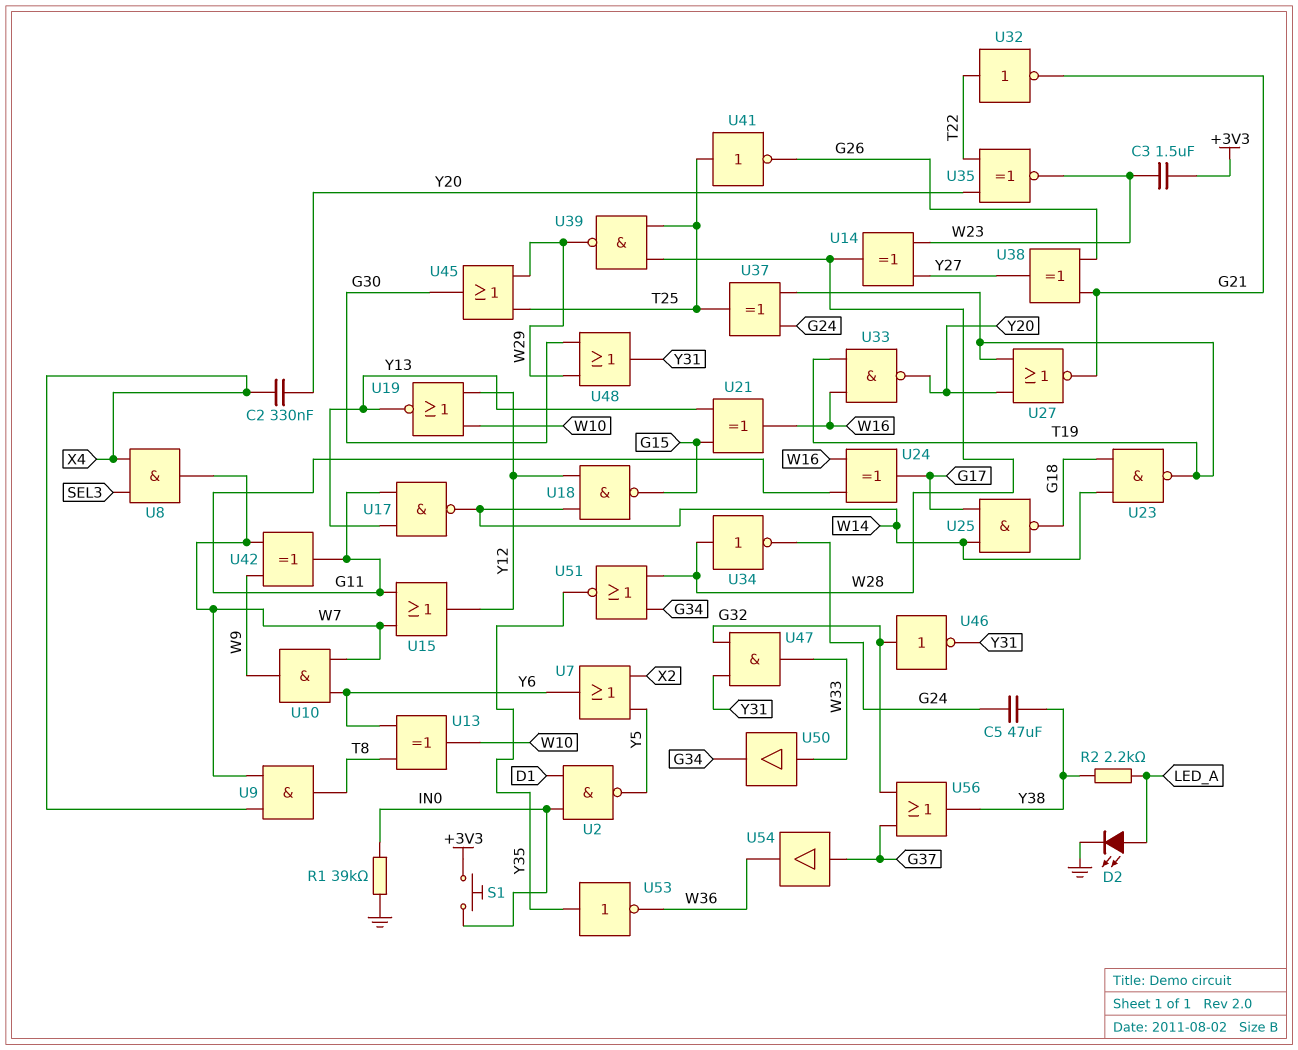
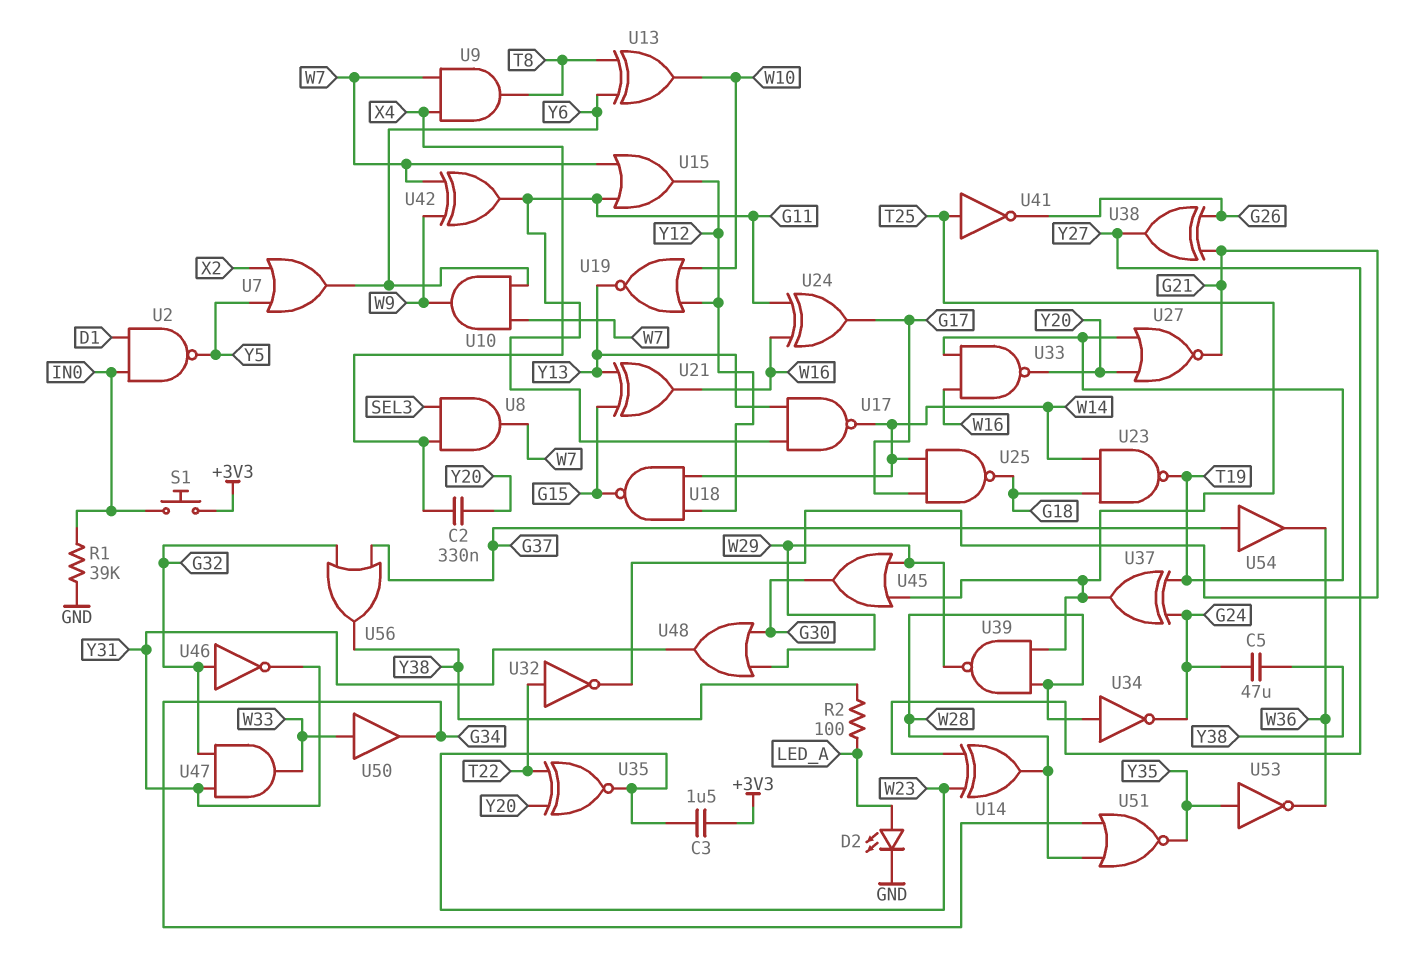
R2: 2.2k (LED_A, Y38) -> 100 (LED_A, Y38)

